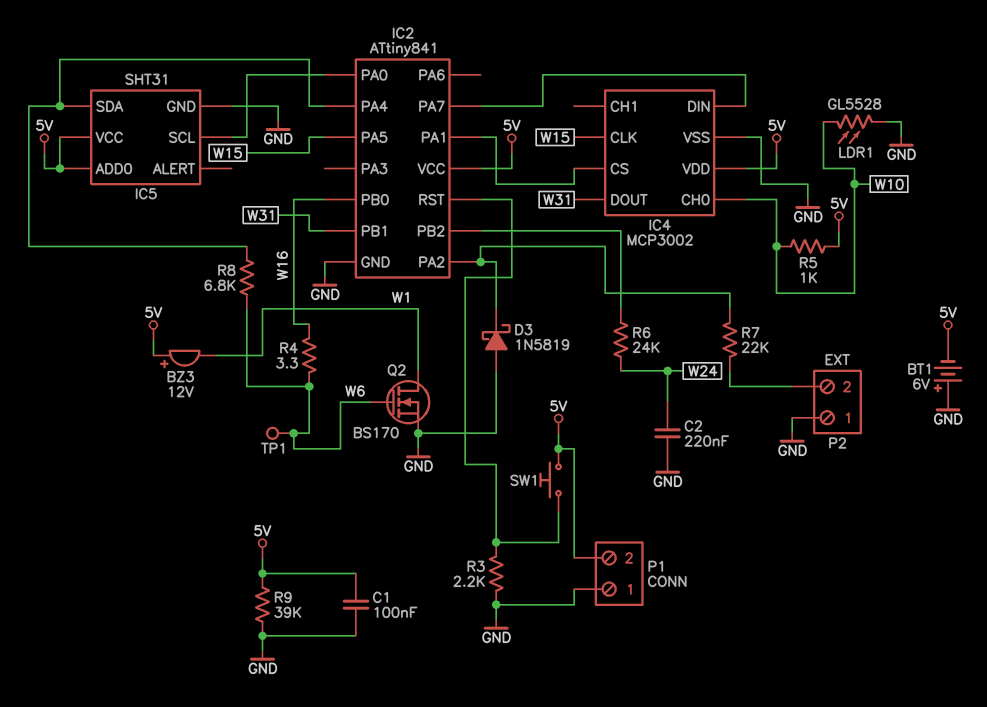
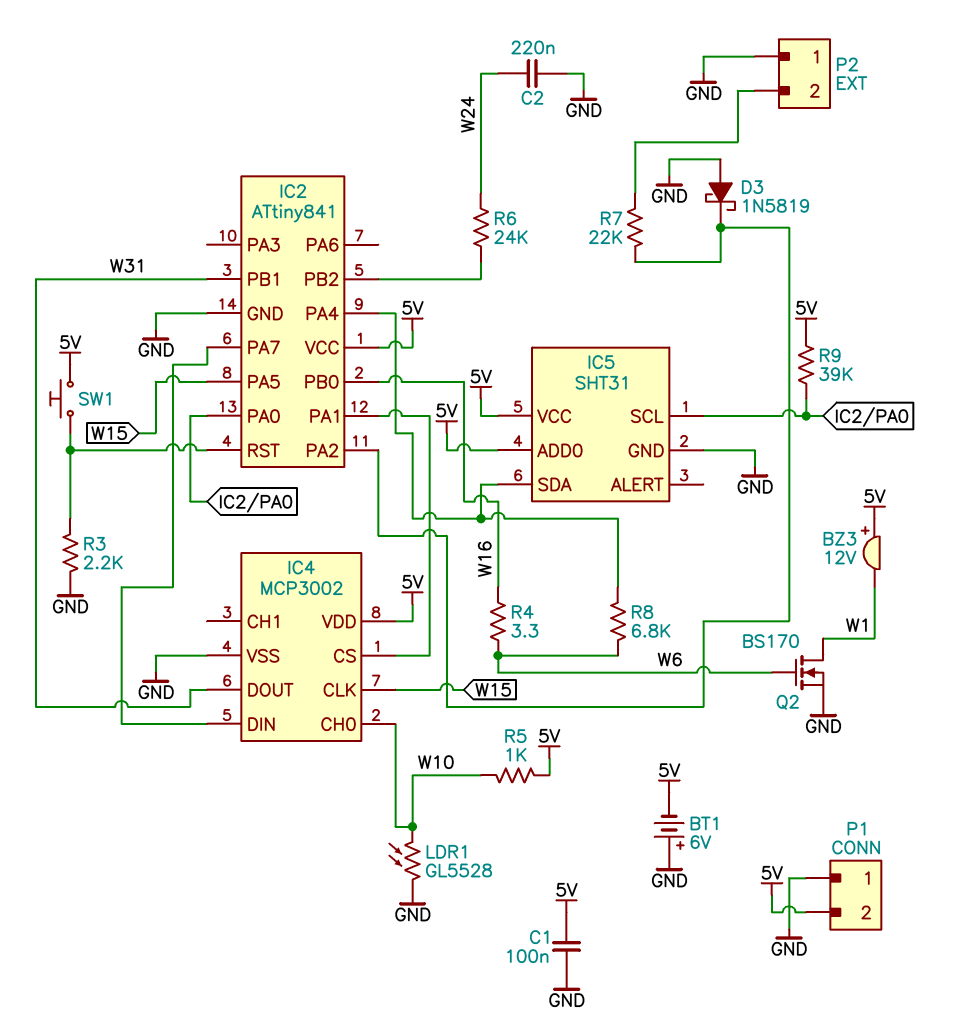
R9: 39k (5V, GND) -> 39k (5V, IC2/PA0)
TP1: test point (W6) -> none

